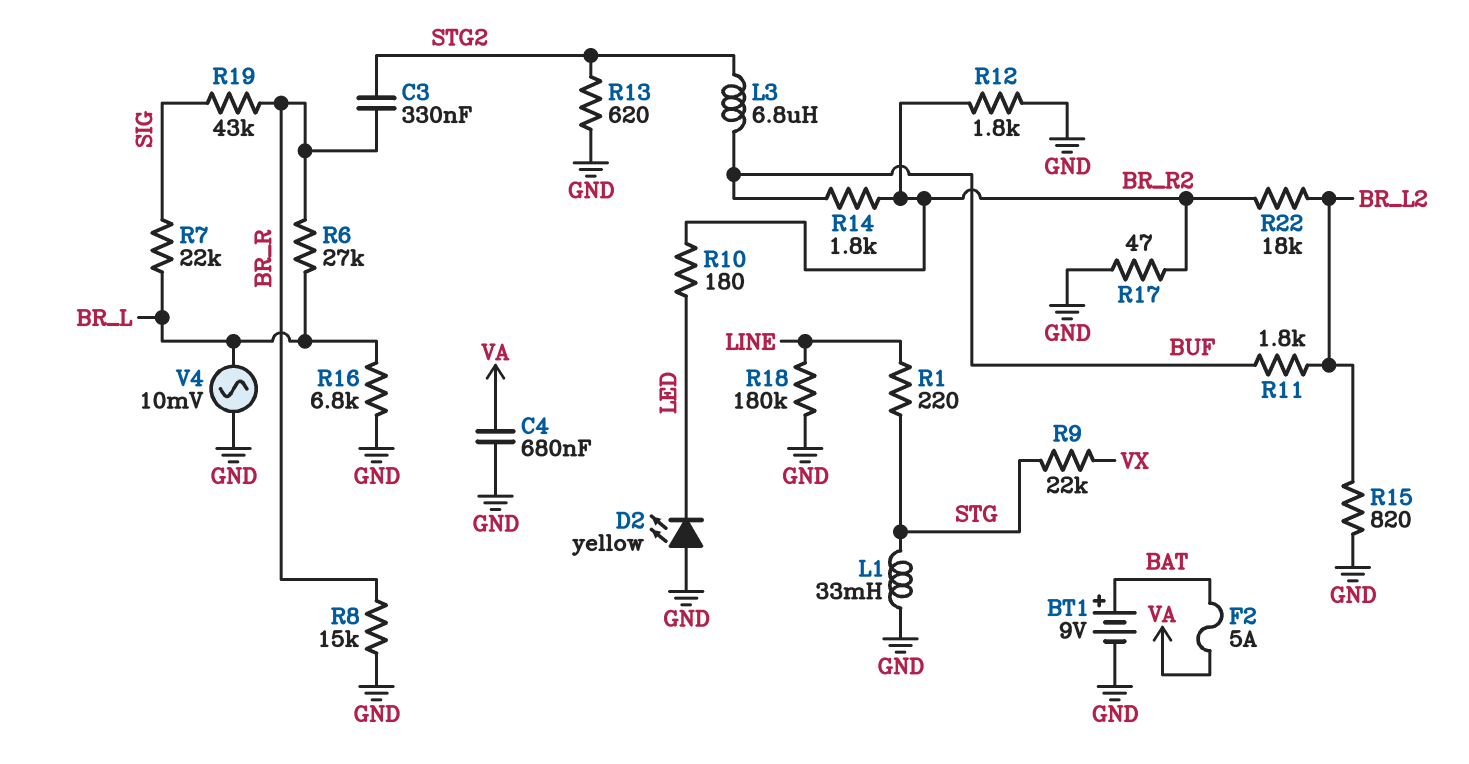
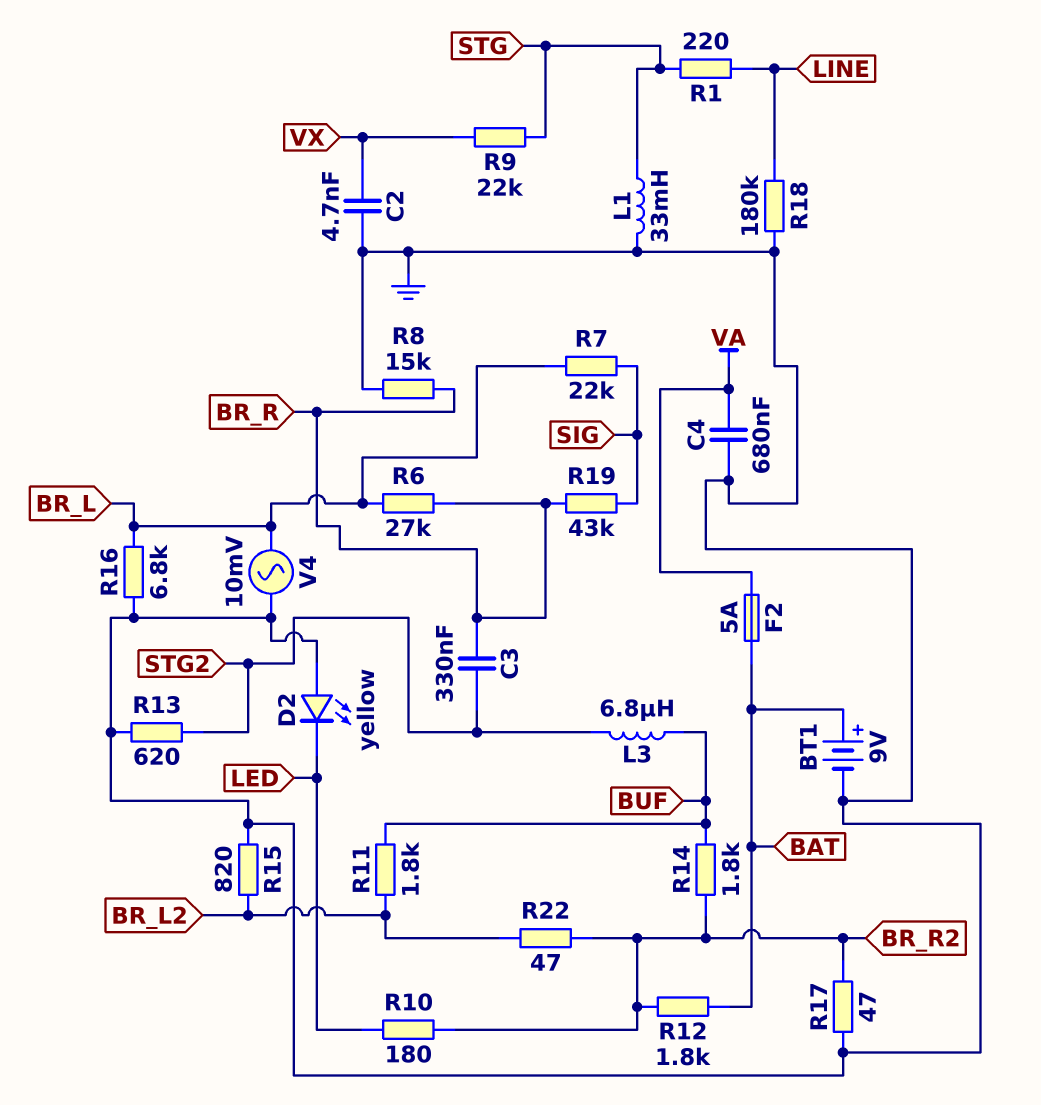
C2: none -> 4.7nF (GND, VX)
R12: 1.8k (BR_R2, GND) -> 1.8k (BAT, BR_R2)
R22: 18k (BR_L2, BR_R2) -> 47 (BR_L2, BR_R2)

